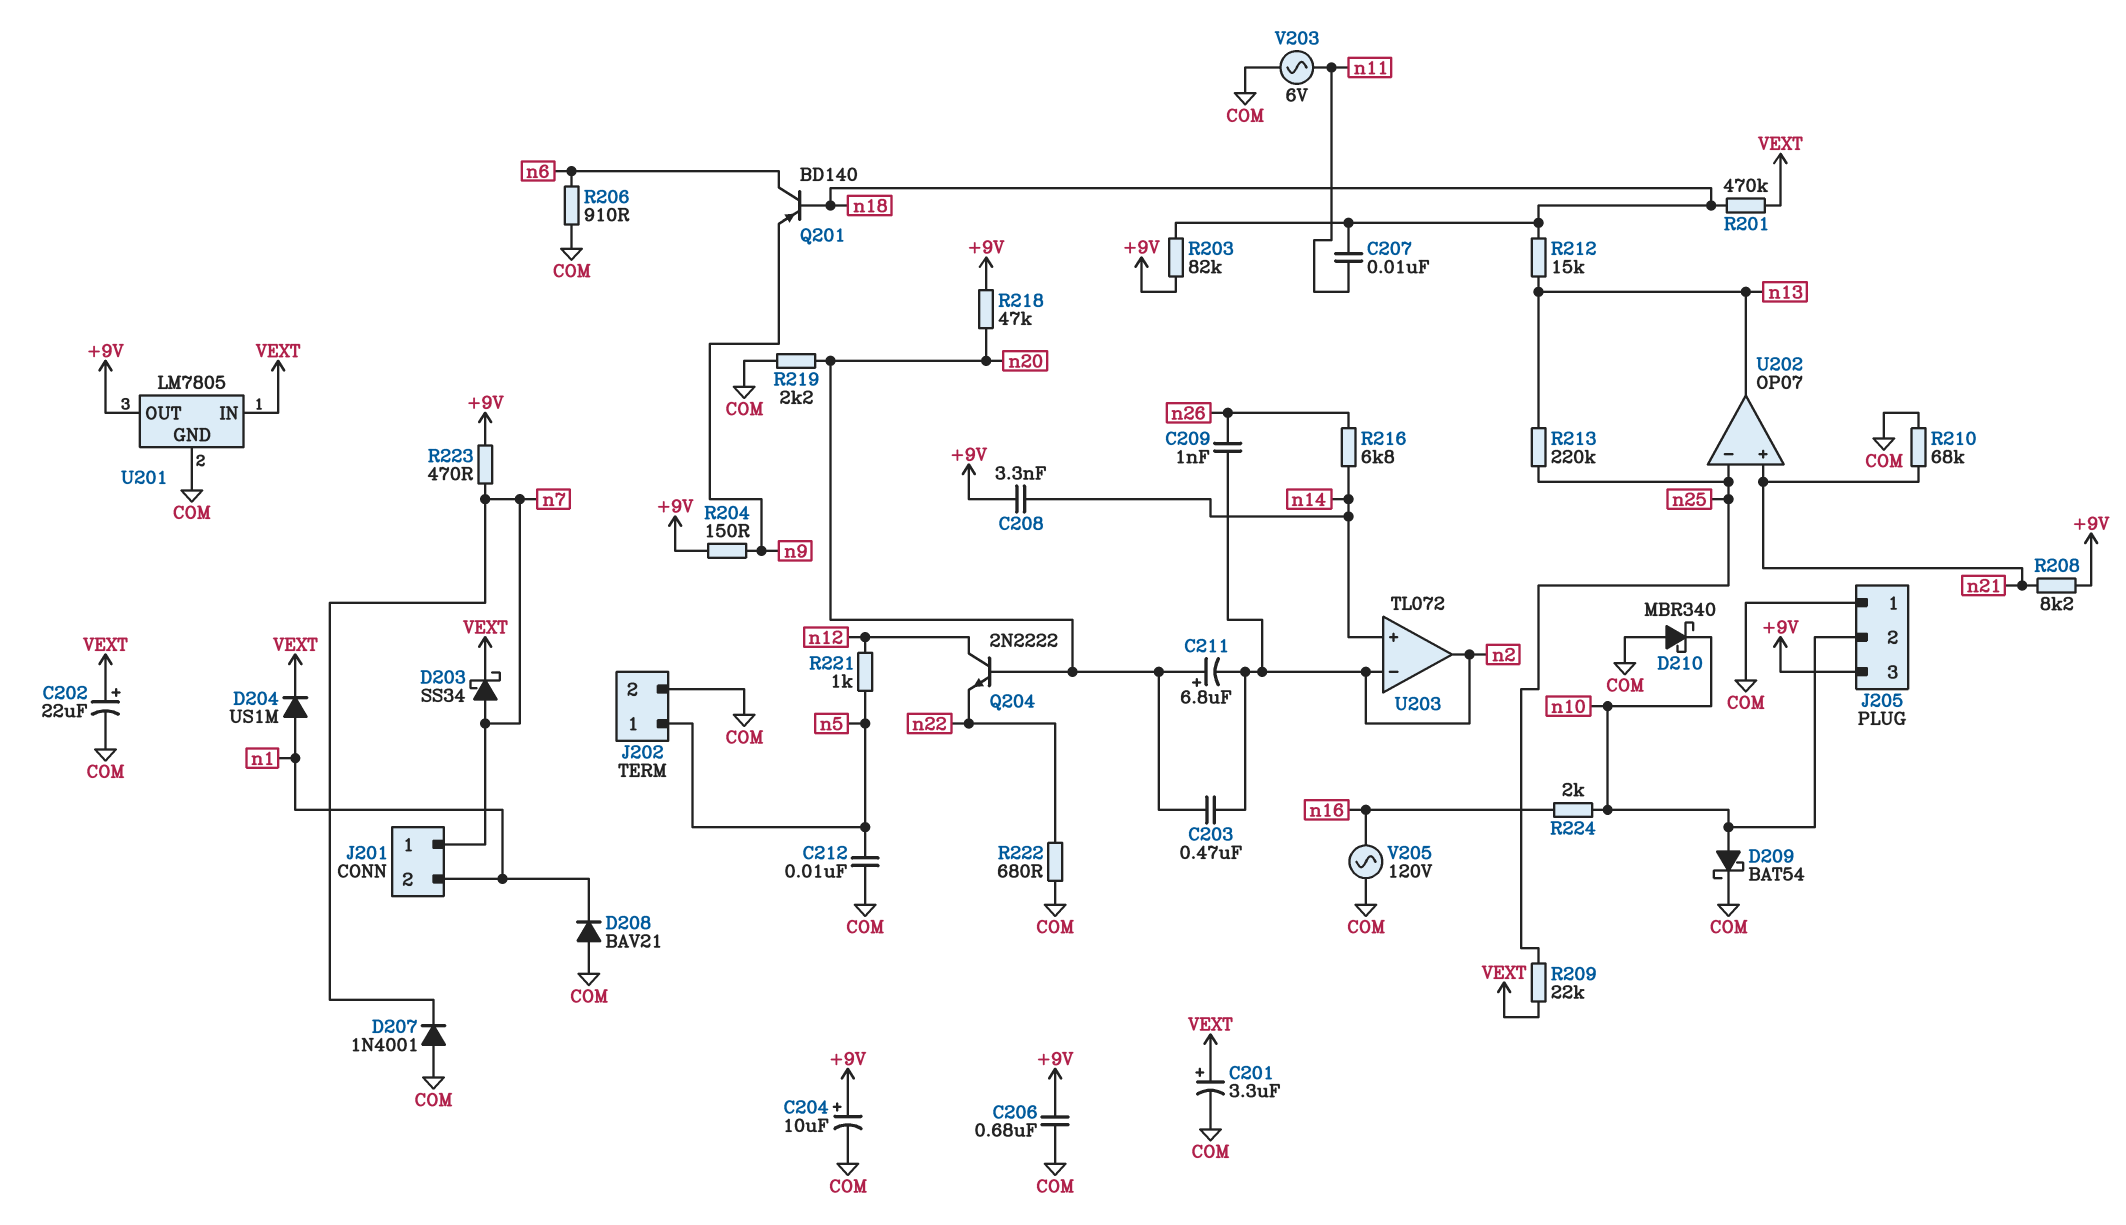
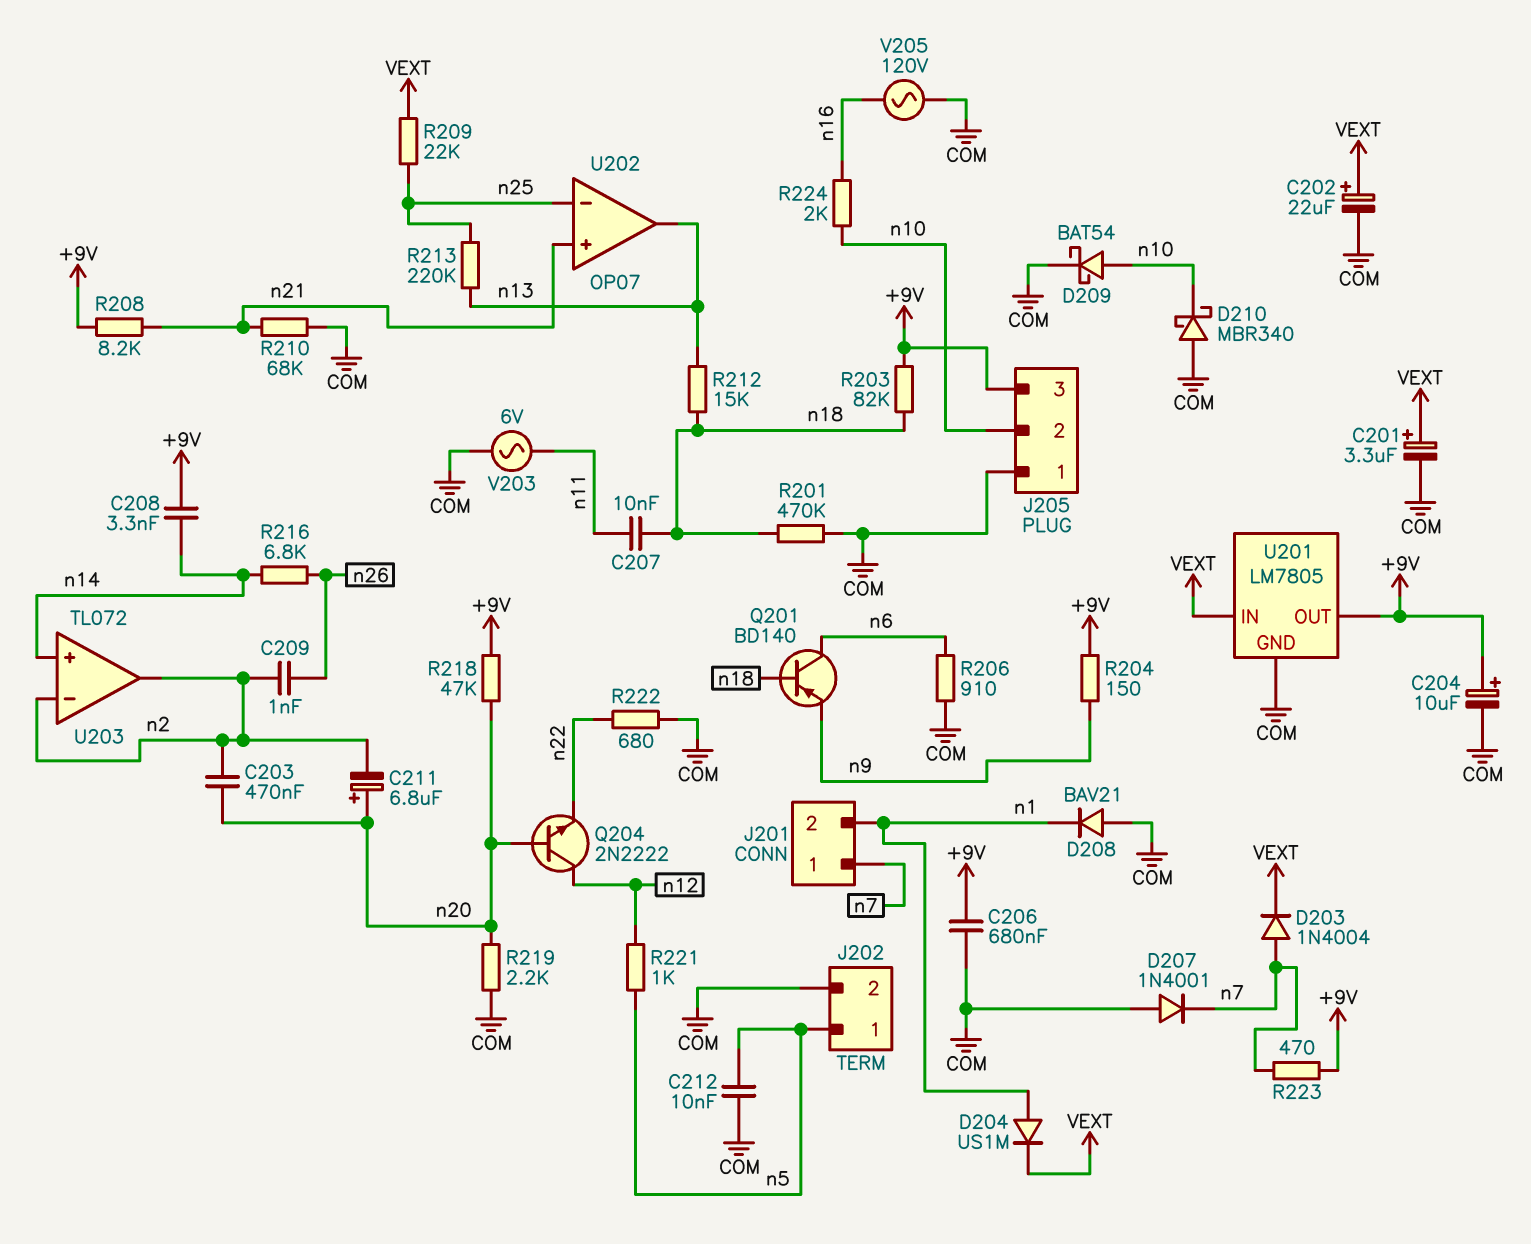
D203: schottky SS34 (A n7, K VEXT) -> diode 1N4004 (A n7, K VEXT)
R201: 470k (VEXT, n18) -> 470k (COM, n18)

